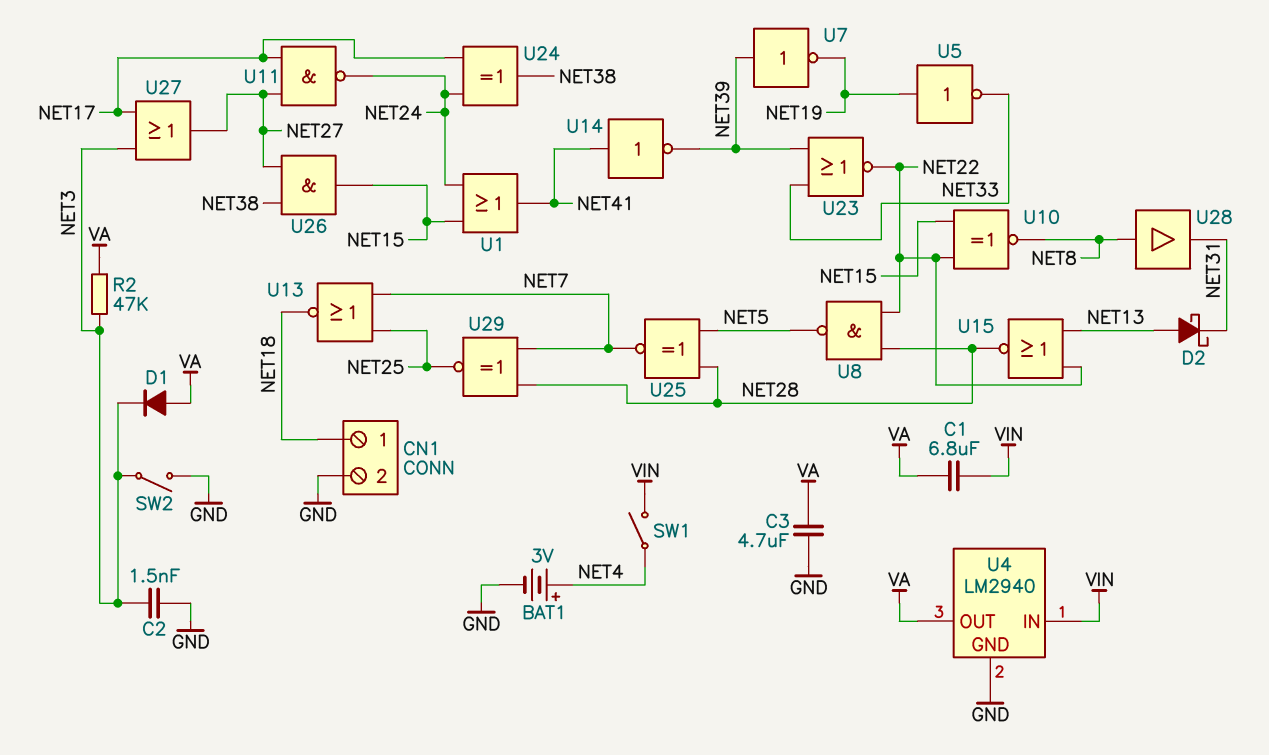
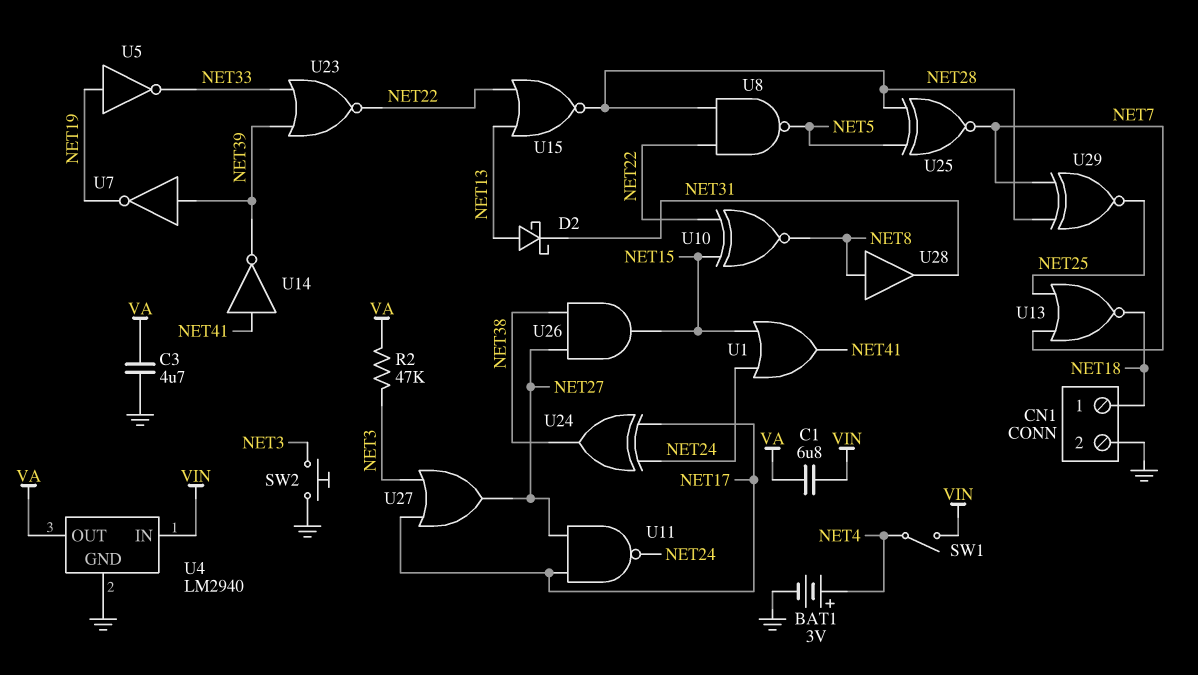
C2: 1.5nF (GND, NET3) -> none
D1: diode (A VA, K NET3) -> none
SW2: switch (GND, NET3) -> button (GND, NET3)

